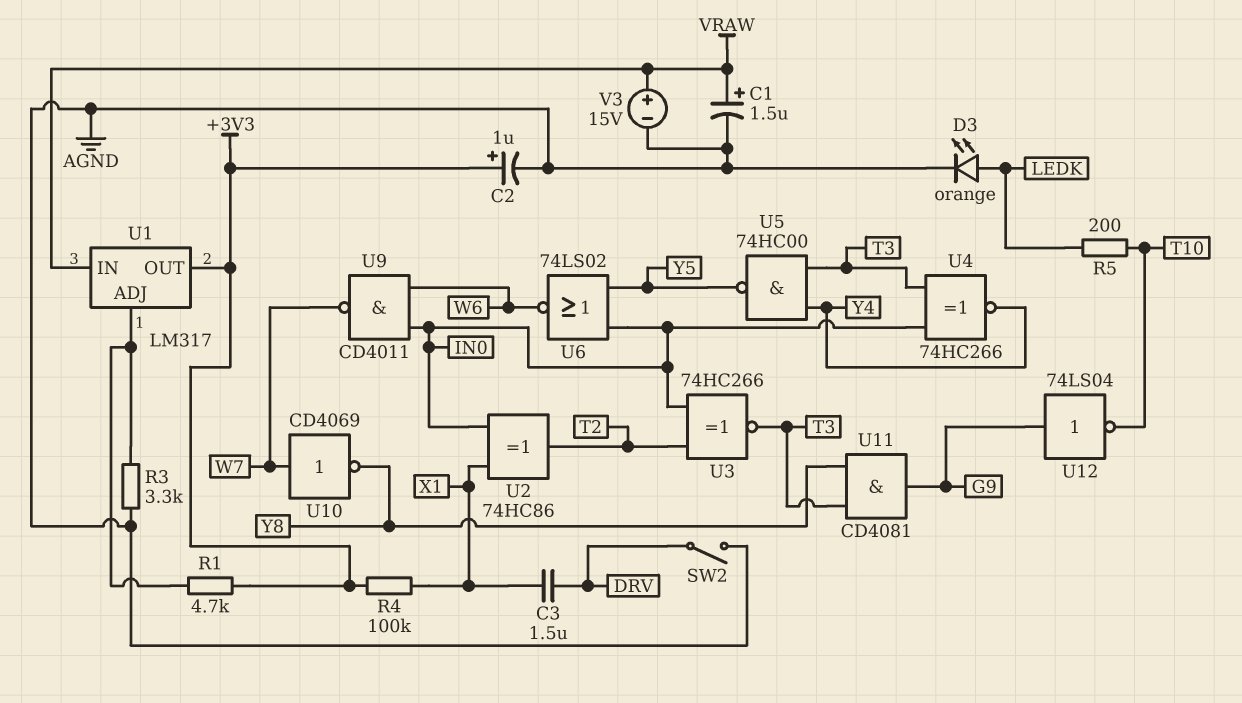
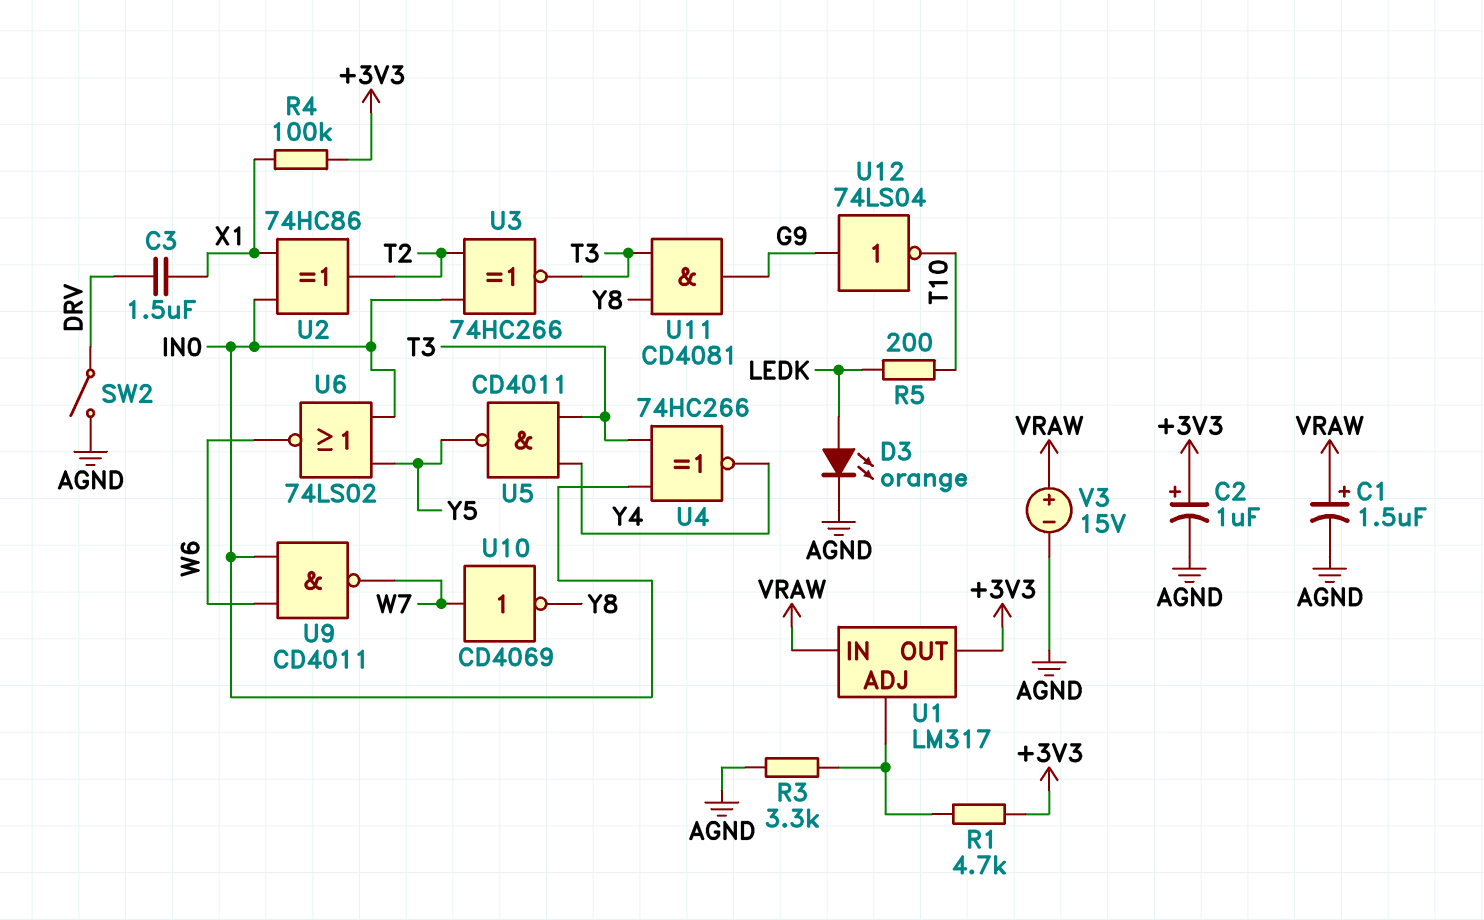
U5: NAND 74HC00 (in T3, in Y4, out Y5) -> NAND CD4011 (in T3, in Y4, out Y5)

